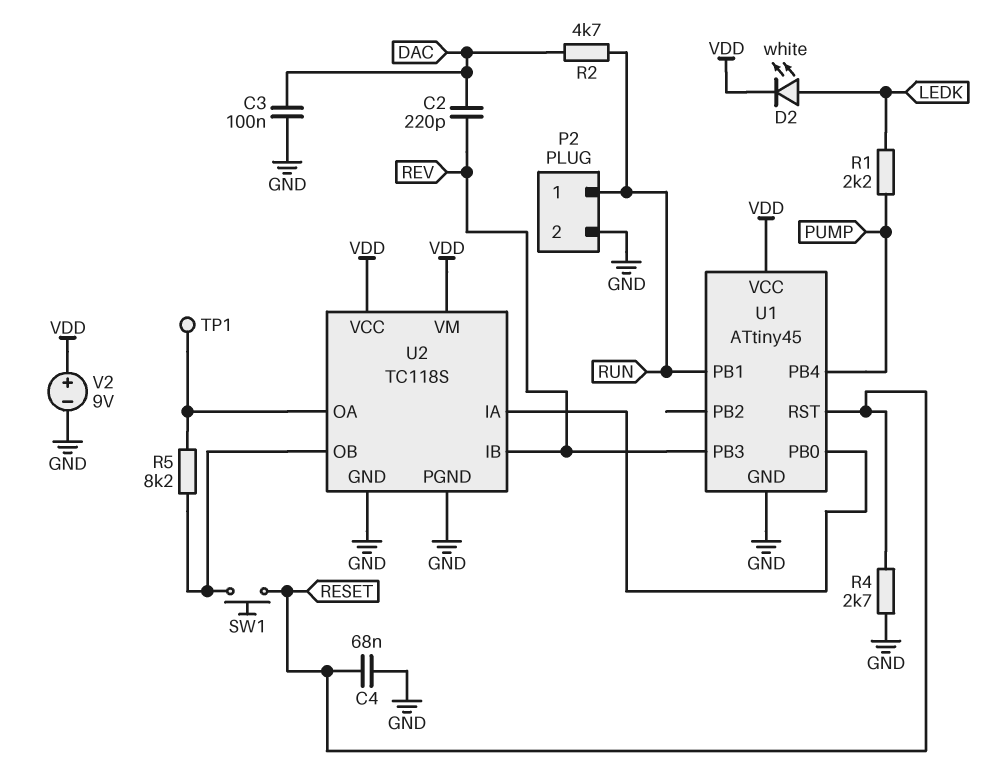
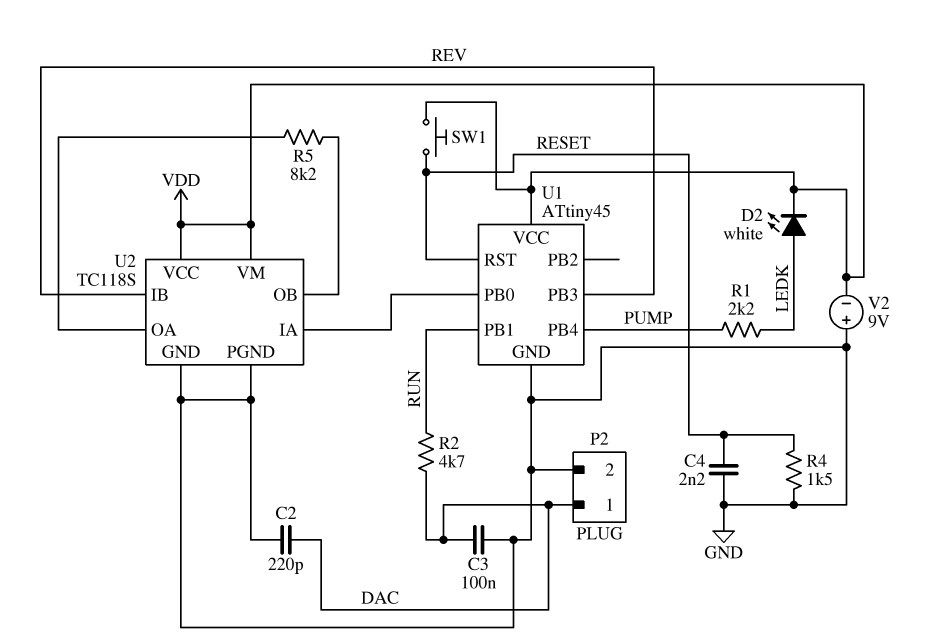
C2: 220pF (DAC, REV) -> 220pF (DAC, GND)
C4: 68nF (GND, RESET) -> 2.2nF (GND, RESET)
P2 pin 1: RUN -> DAC
R4: 2.7k (GND, RESET) -> 1.5k (GND, RESET)
SW1: button (RESET, U2/OB) -> button (RESET, VDD)
TP1: test point (U2/OA) -> none
V2: 9V (plus VDD, minus GND) -> 9V (plus GND, minus VDD)

